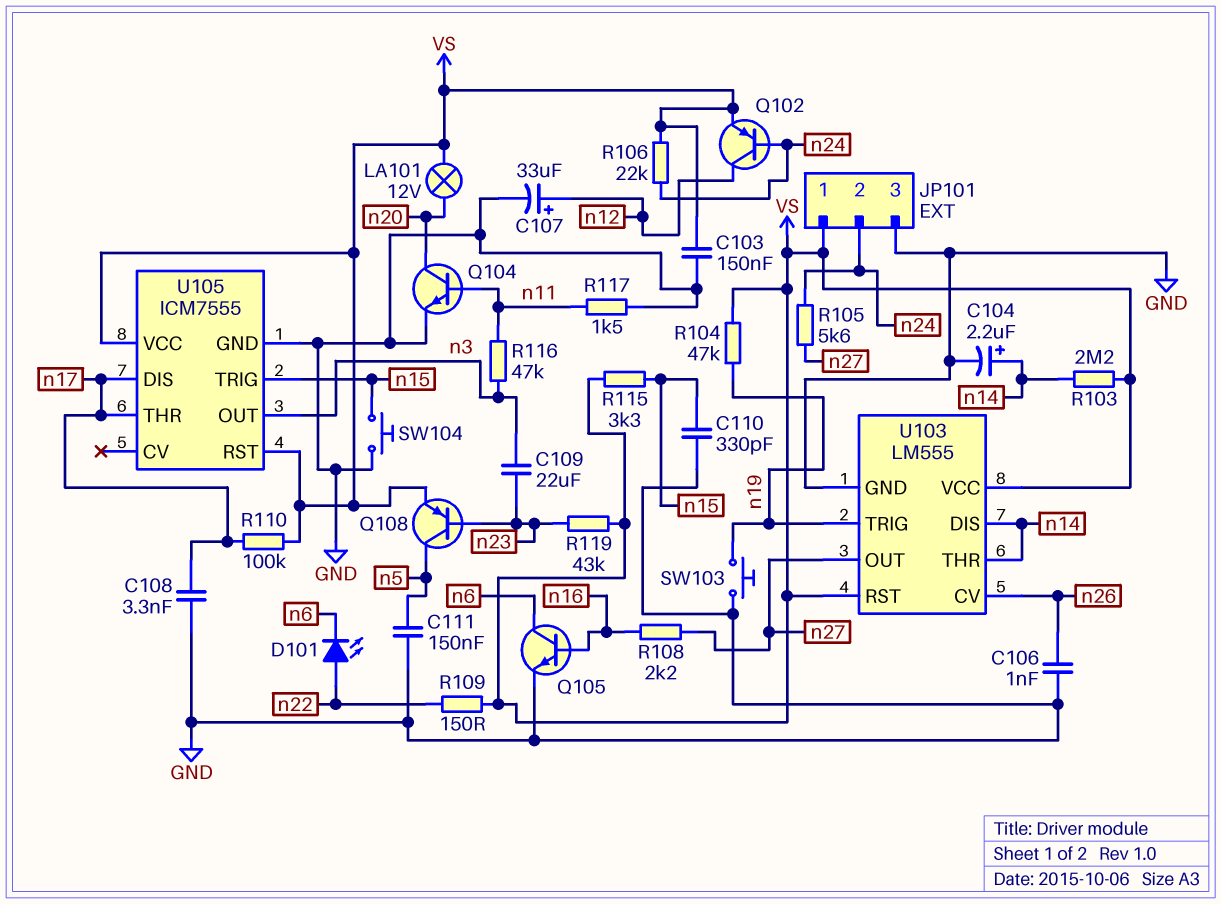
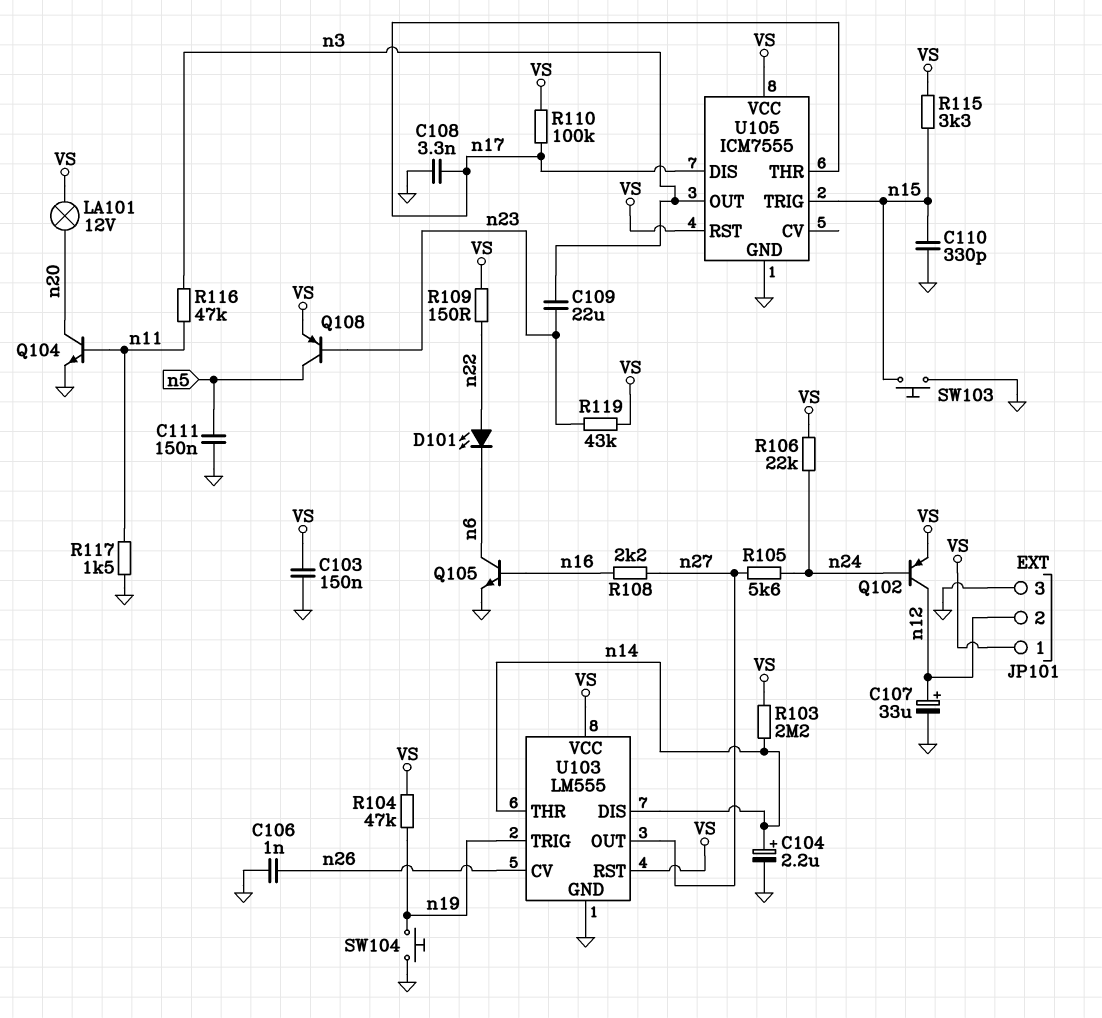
JP101 pin 2: n24 -> n12
SW103: button (GND, n19) -> button (GND, n15)
SW104: button (GND, n15) -> button (GND, n19)

